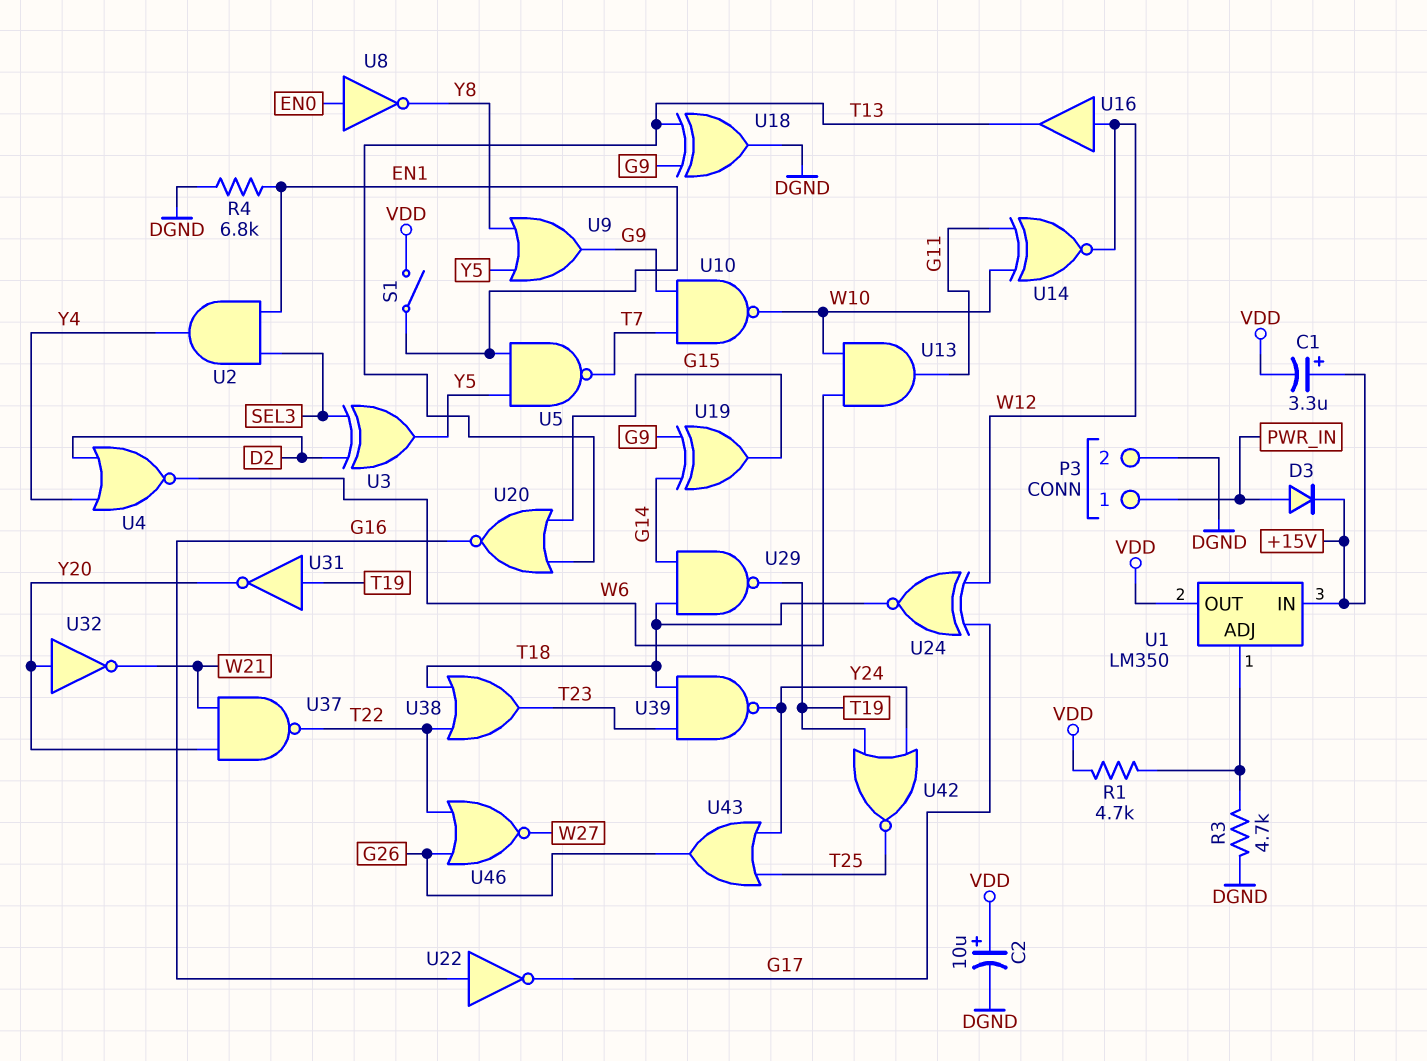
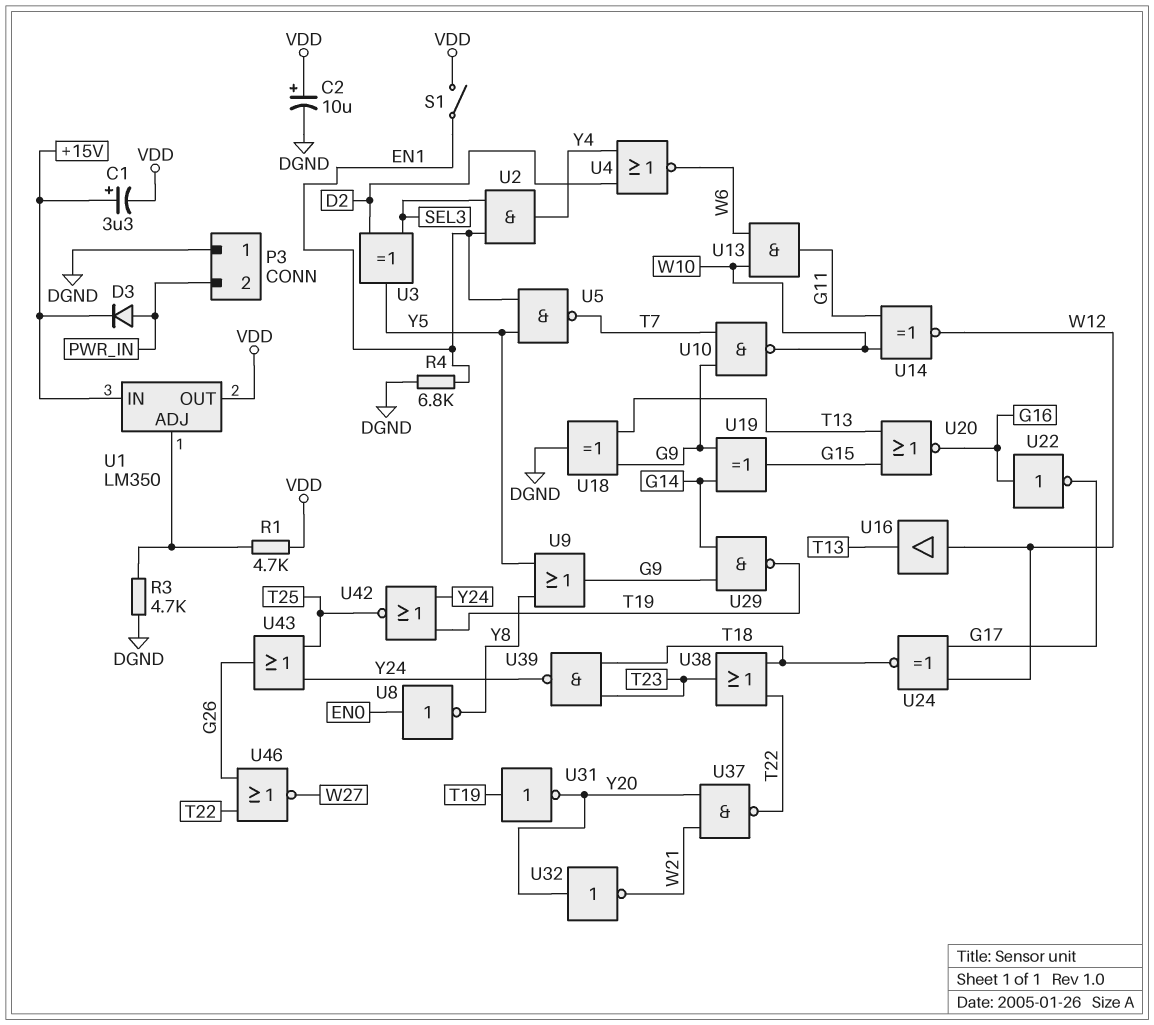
P3 pin 1: PWR_IN -> DGND
P3 pin 2: DGND -> PWR_IN
U29: NAND (in G14, in T18, out T19) -> NAND (in G9, in G14, out T19)

